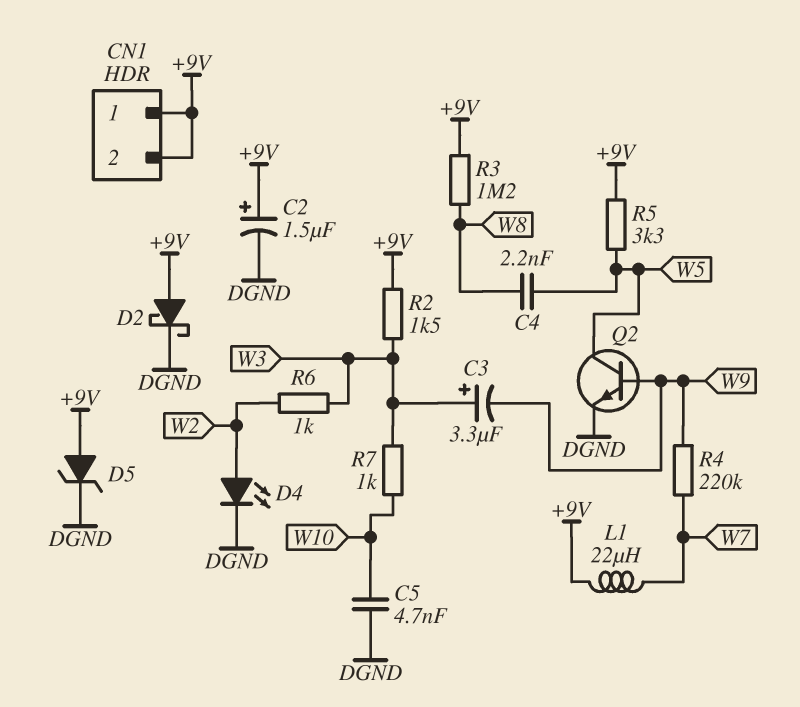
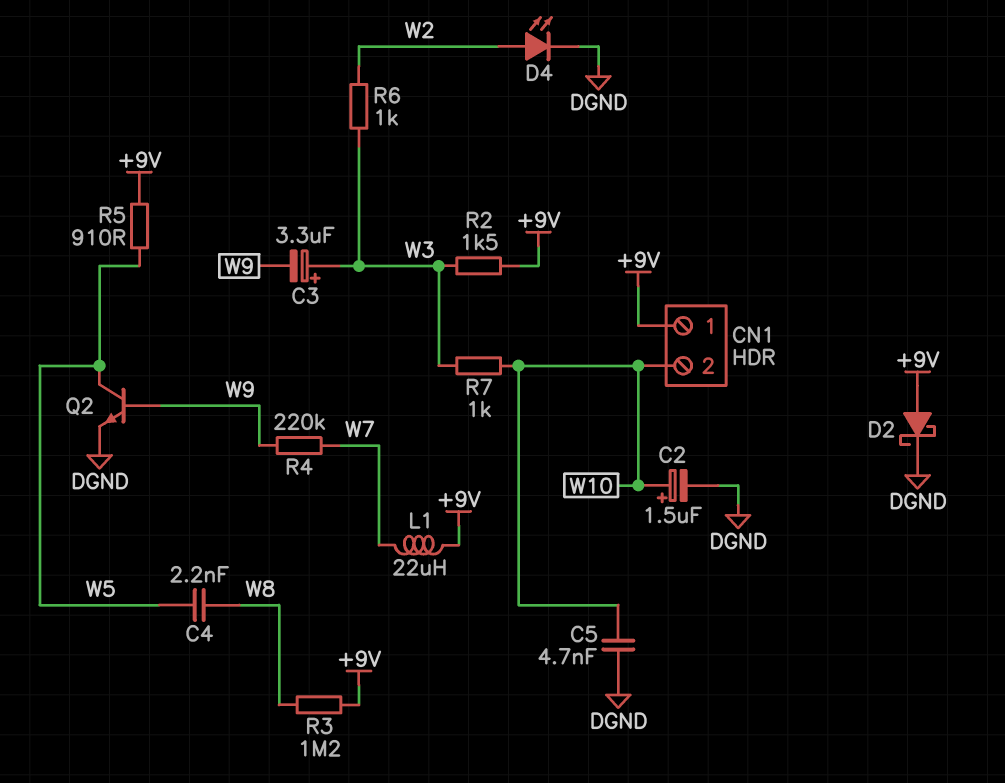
C2: 1.5uF (plus +9V, minus DGND) -> 1.5uF (plus W10, minus DGND)
CN1 pin 2: +9V -> W10
D5: zener (A +9V, K DGND) -> none
R5: 3.3k (+9V, W5) -> 910 (+9V, W5)

